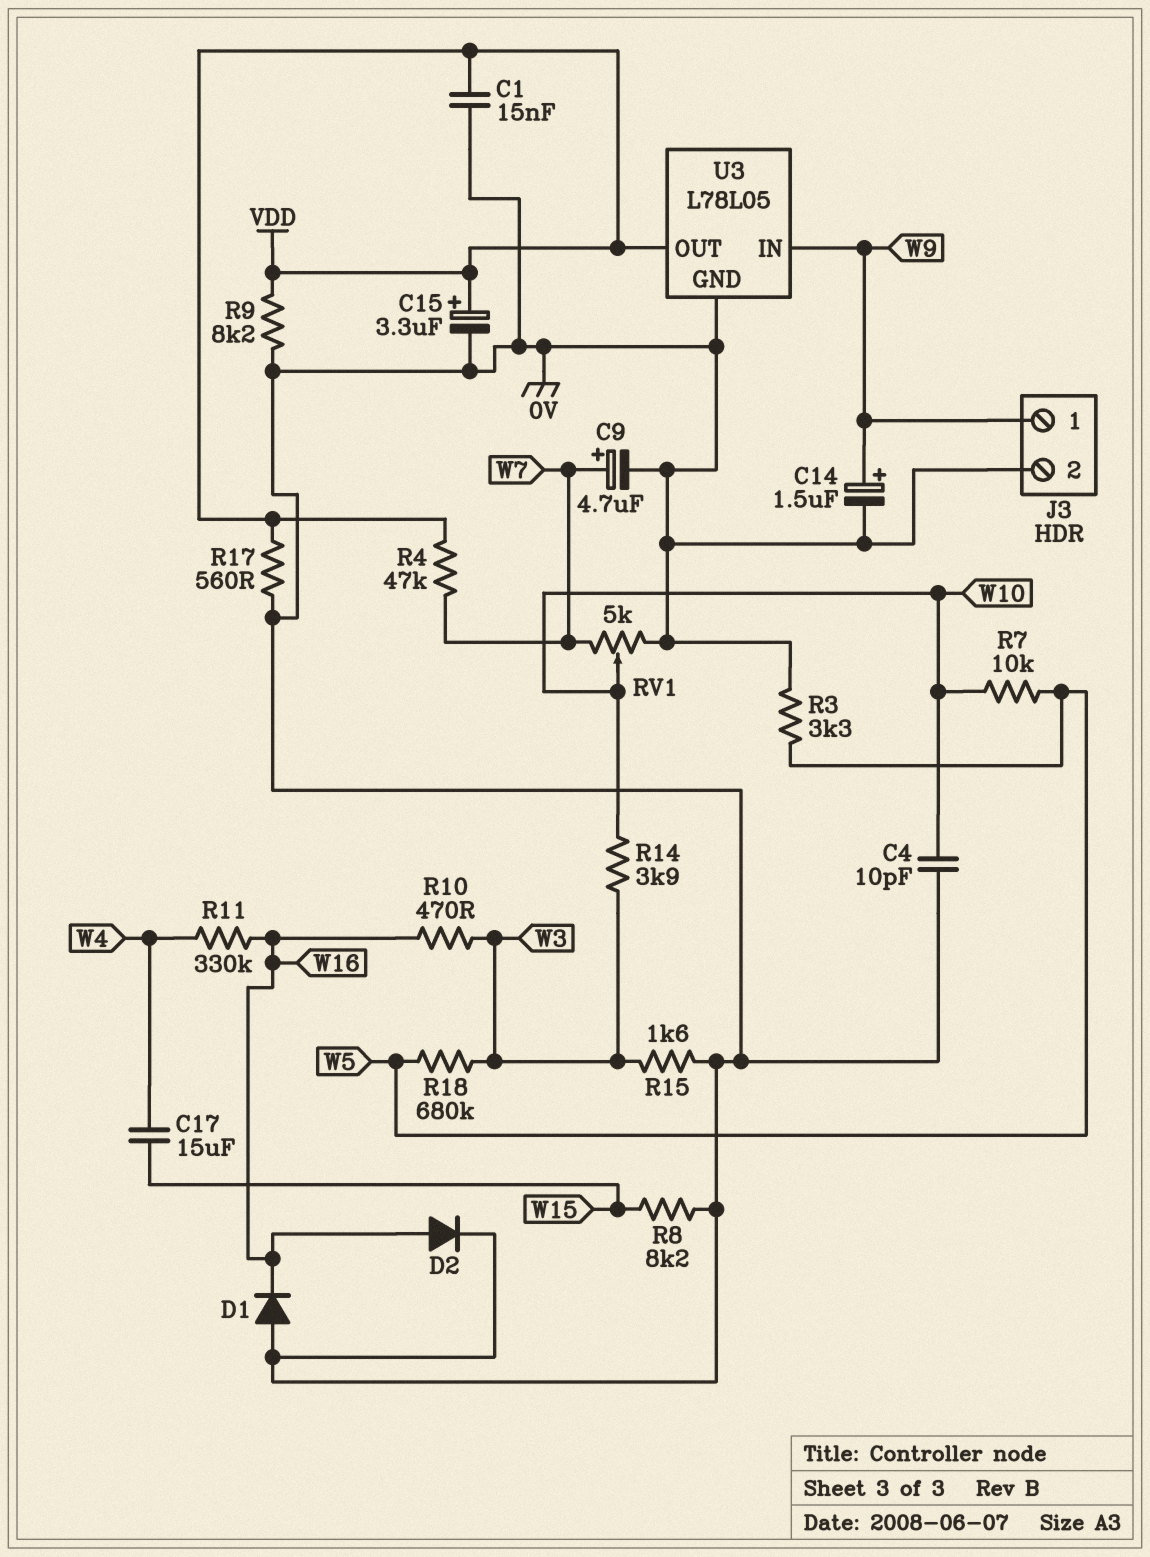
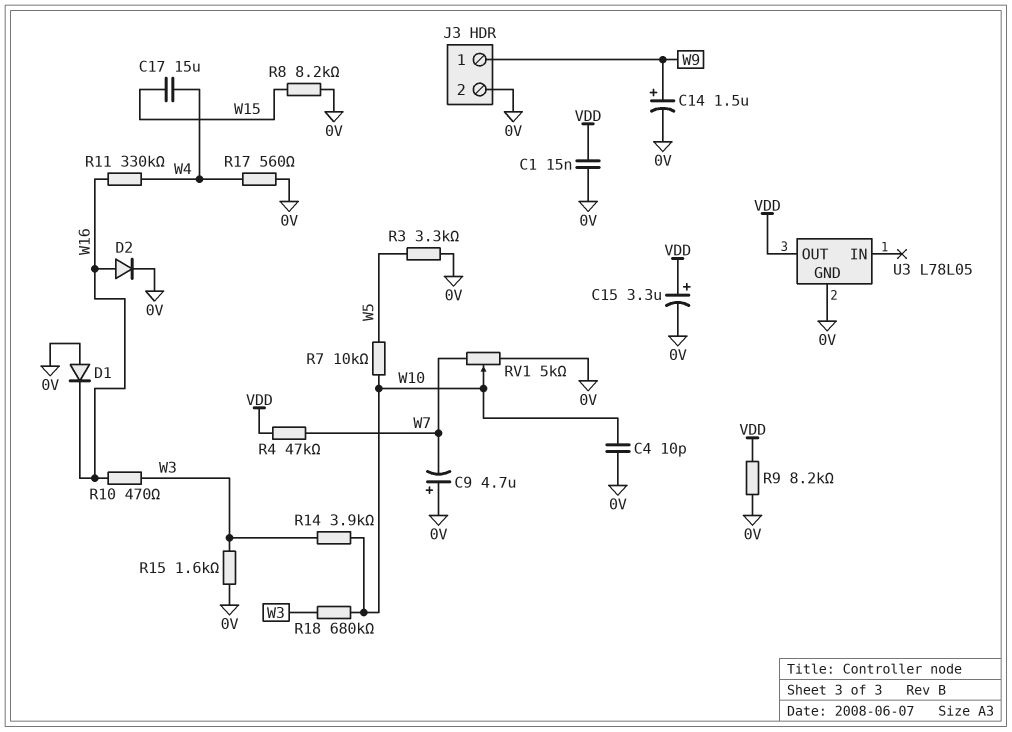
C9: 4.7uF (plus W7, minus 0V) -> 4.7uF (plus 0V, minus W7)
R17: 560 (0V, VDD) -> 560 (0V, W4)
R18: 680k (W3, W5) -> 680k (W3, W10)
U3 pin IN: W9 -> none

